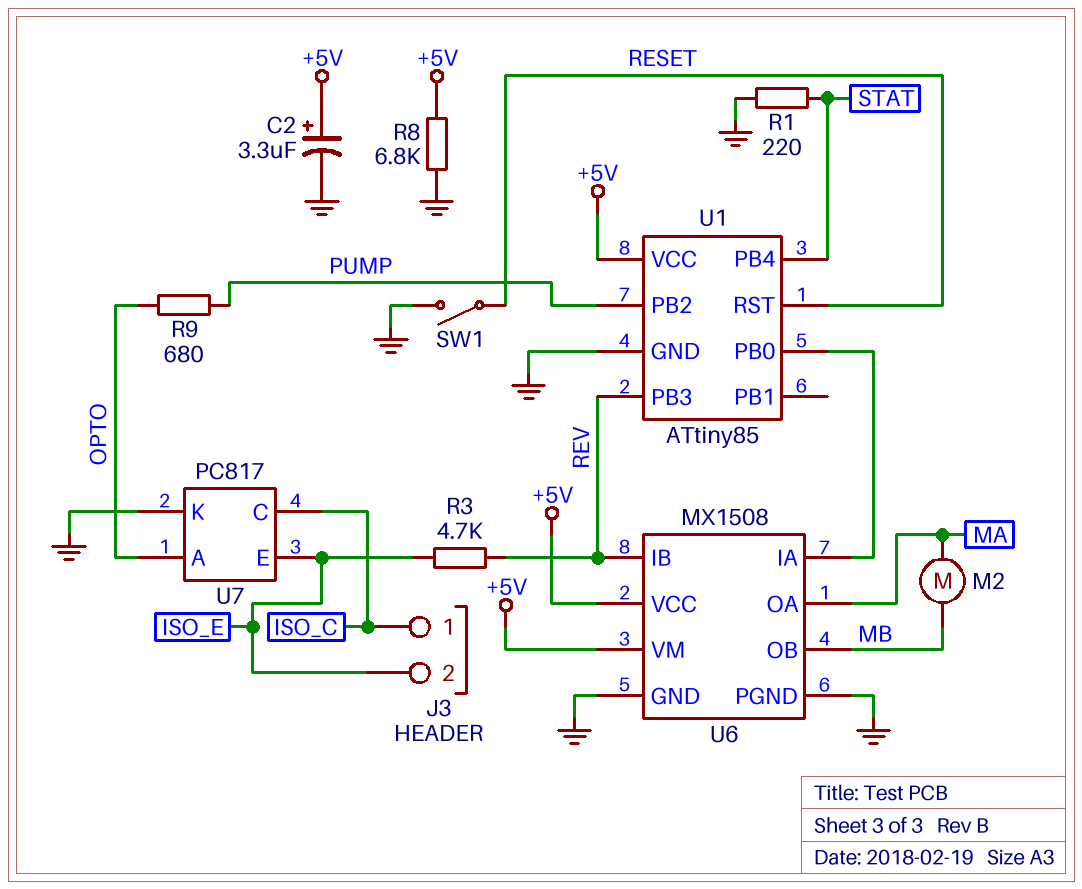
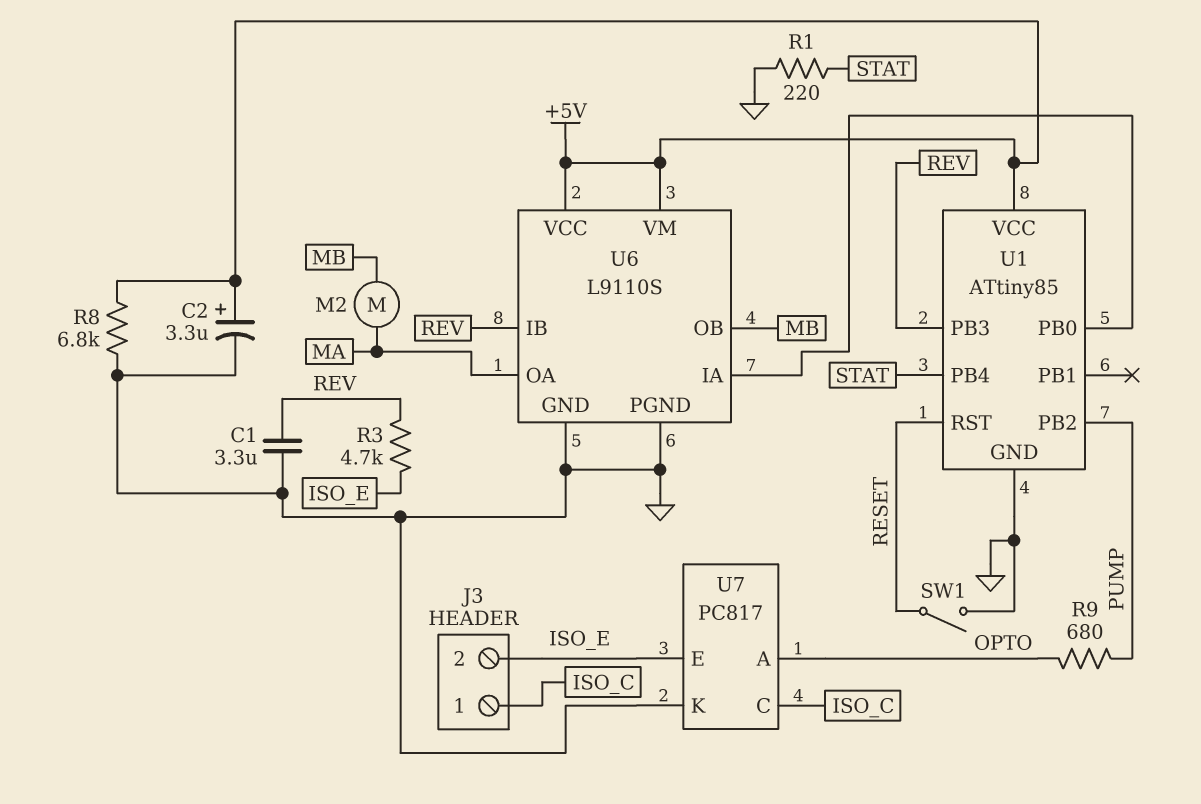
C1: none -> 3.3uF (GND, REV)
U6: MX1508 -> L9110S

